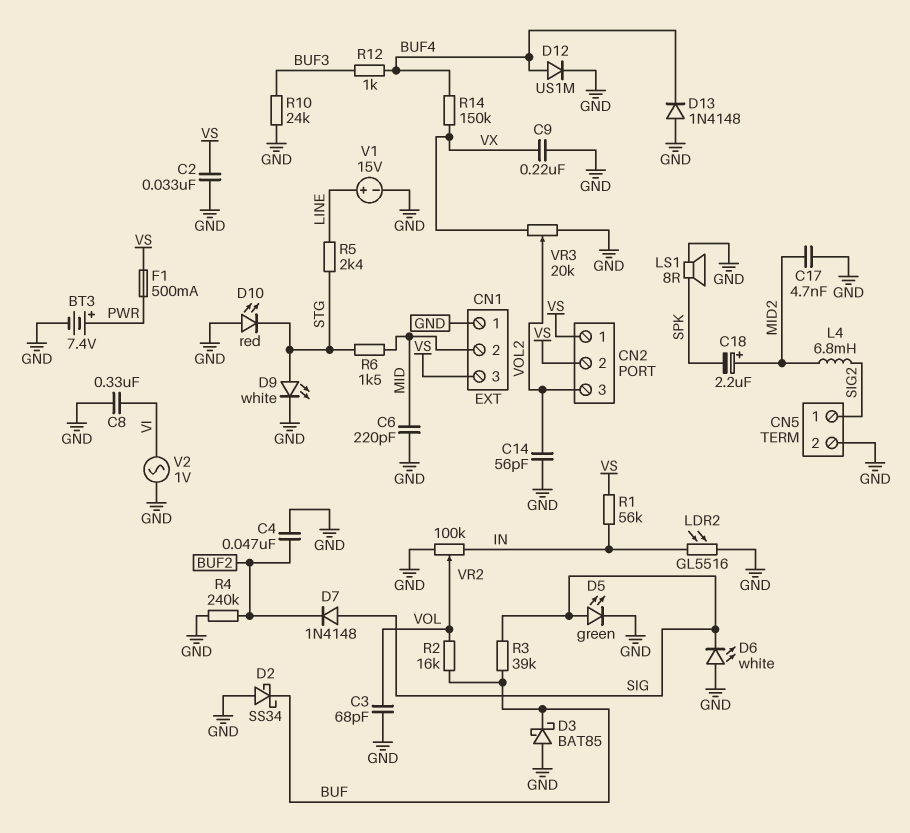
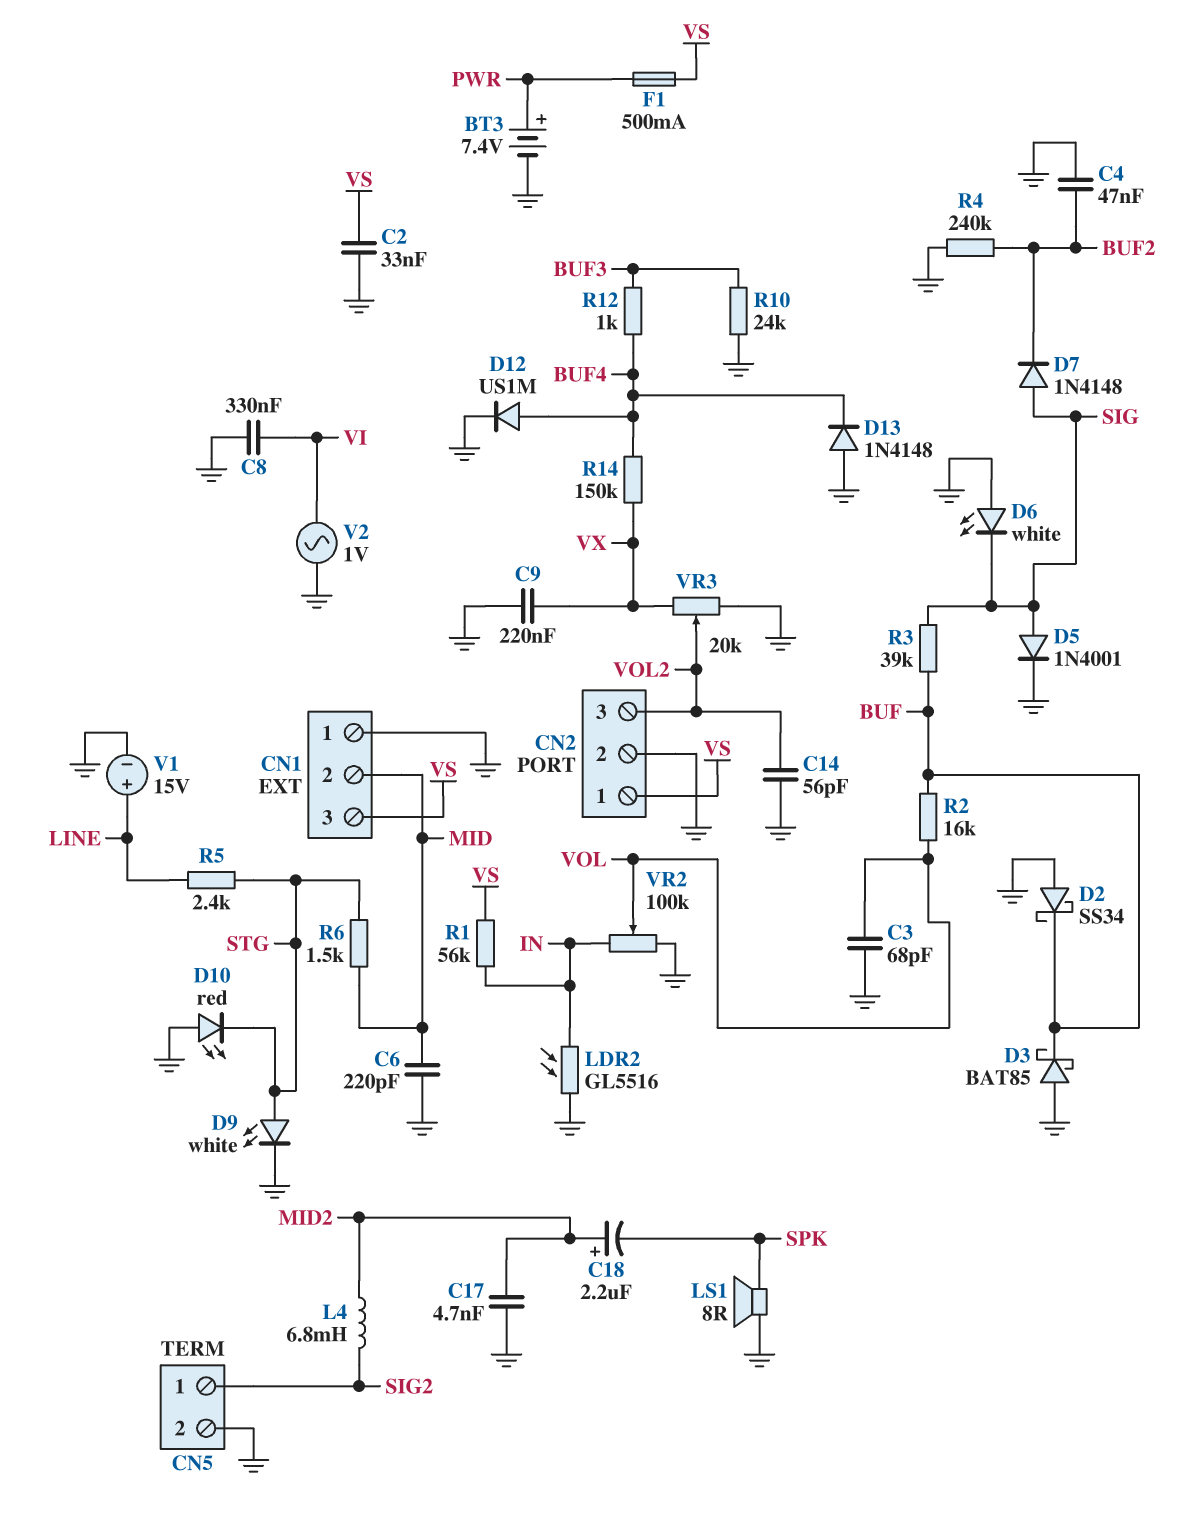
CN2 pin 2: VS -> GND
D5: LED green (A SIG, K GND) -> diode 1N4001 (A SIG, K GND)

